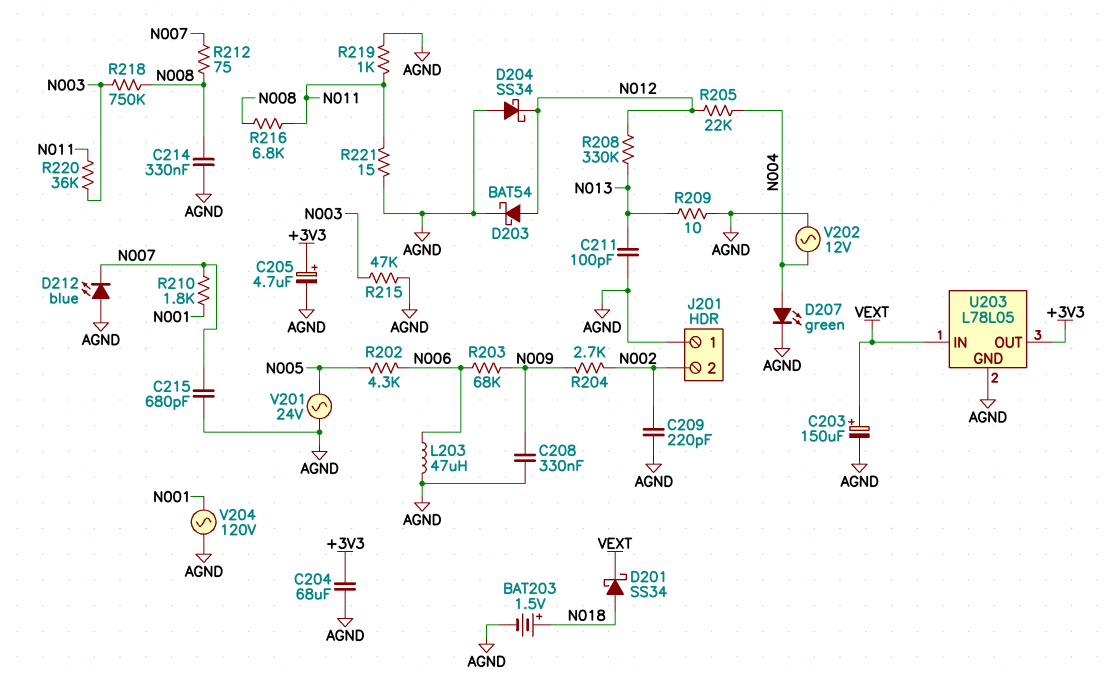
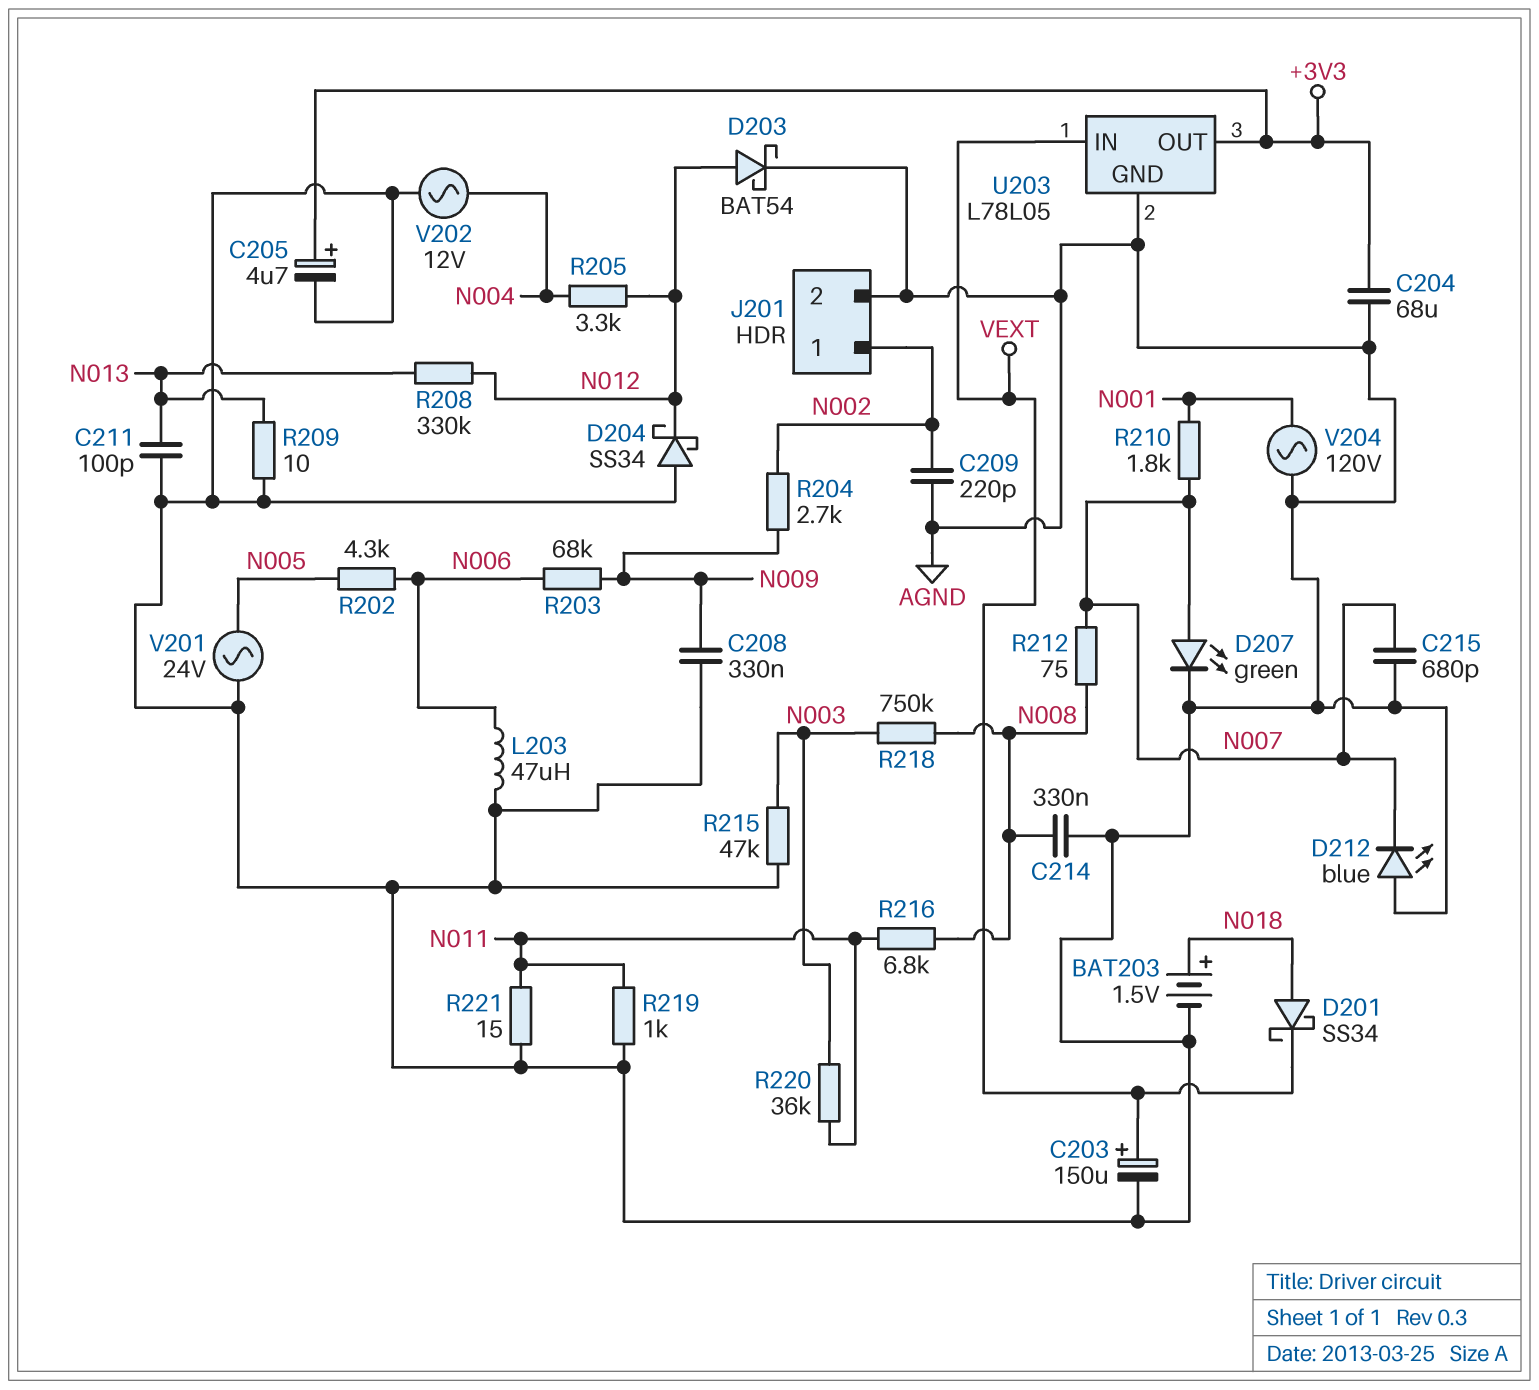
D207: LED green (A N004, K AGND) -> LED green (A N007, K AGND)
J201 pin 1: AGND -> N002
J201 pin 2: N002 -> AGND
R205: 22k (N004, N012) -> 3.3k (N004, N012)

